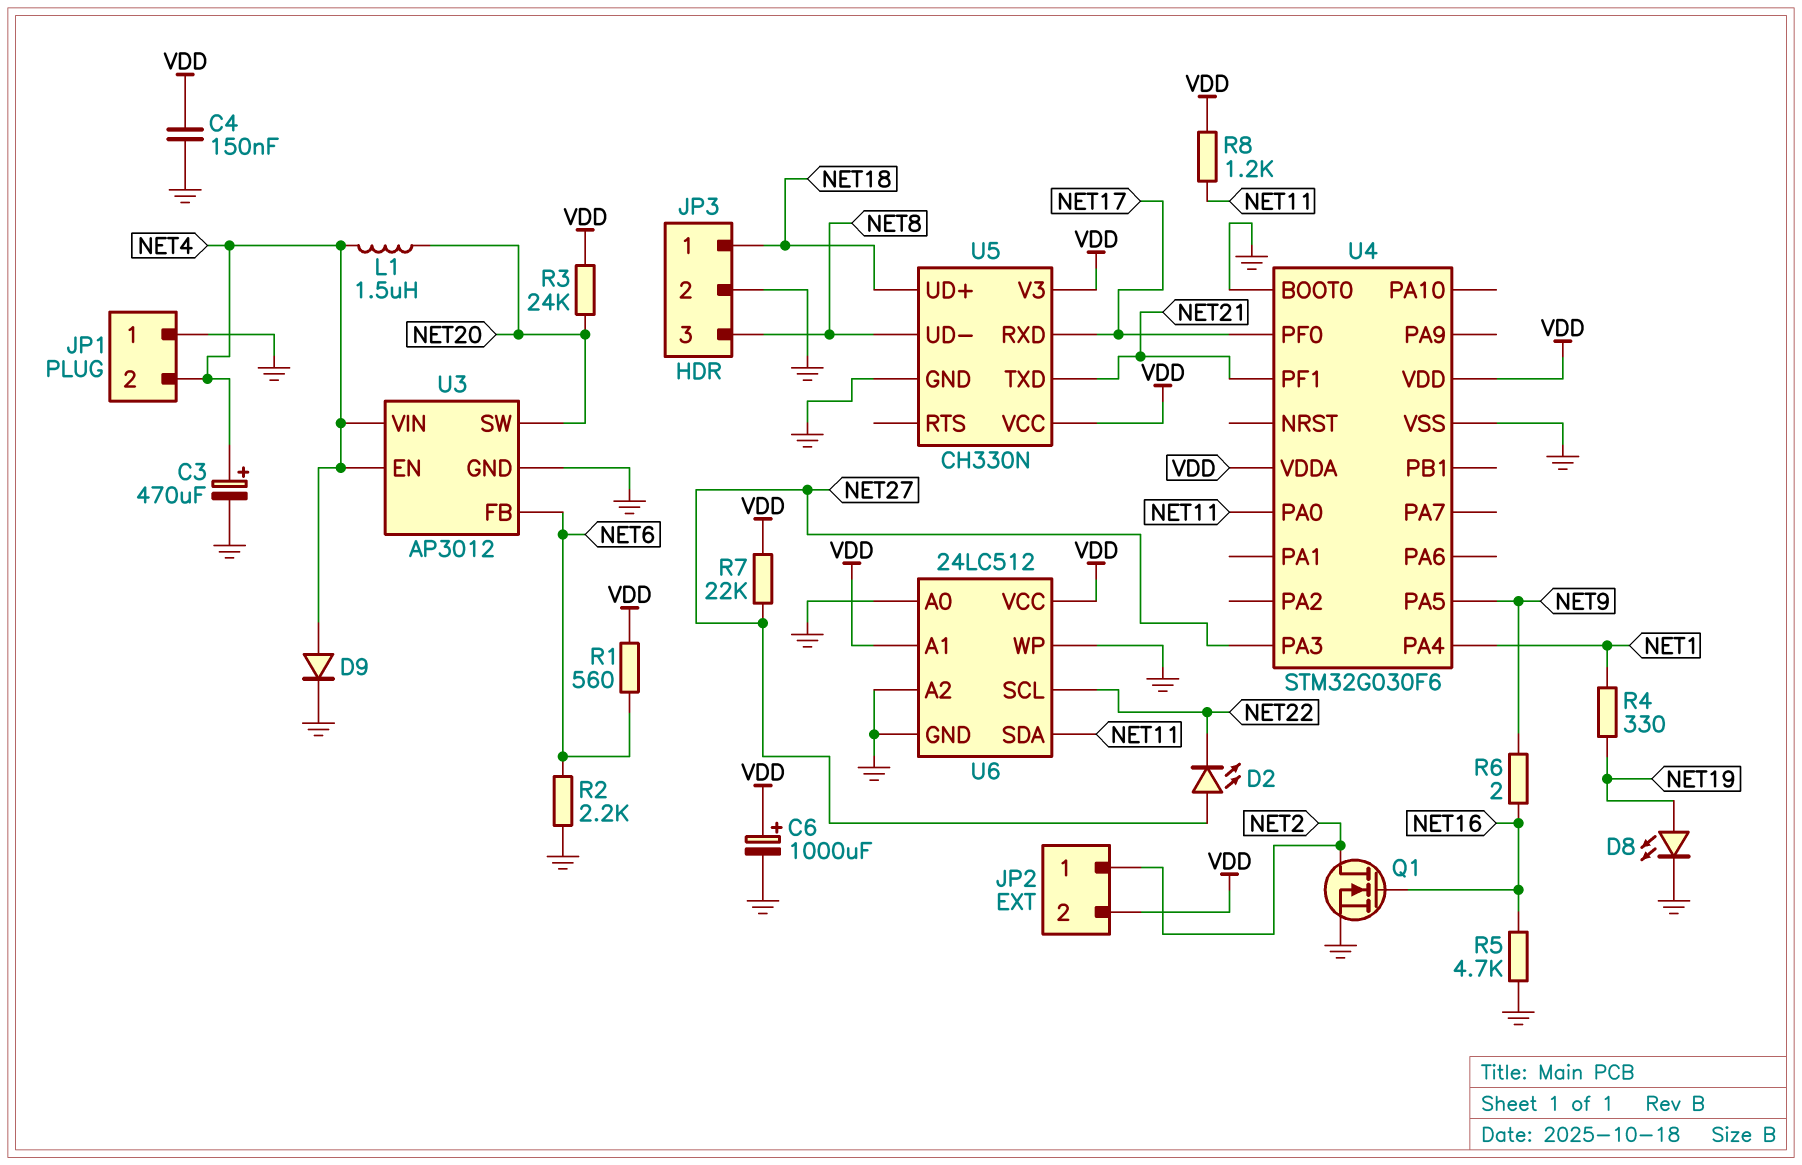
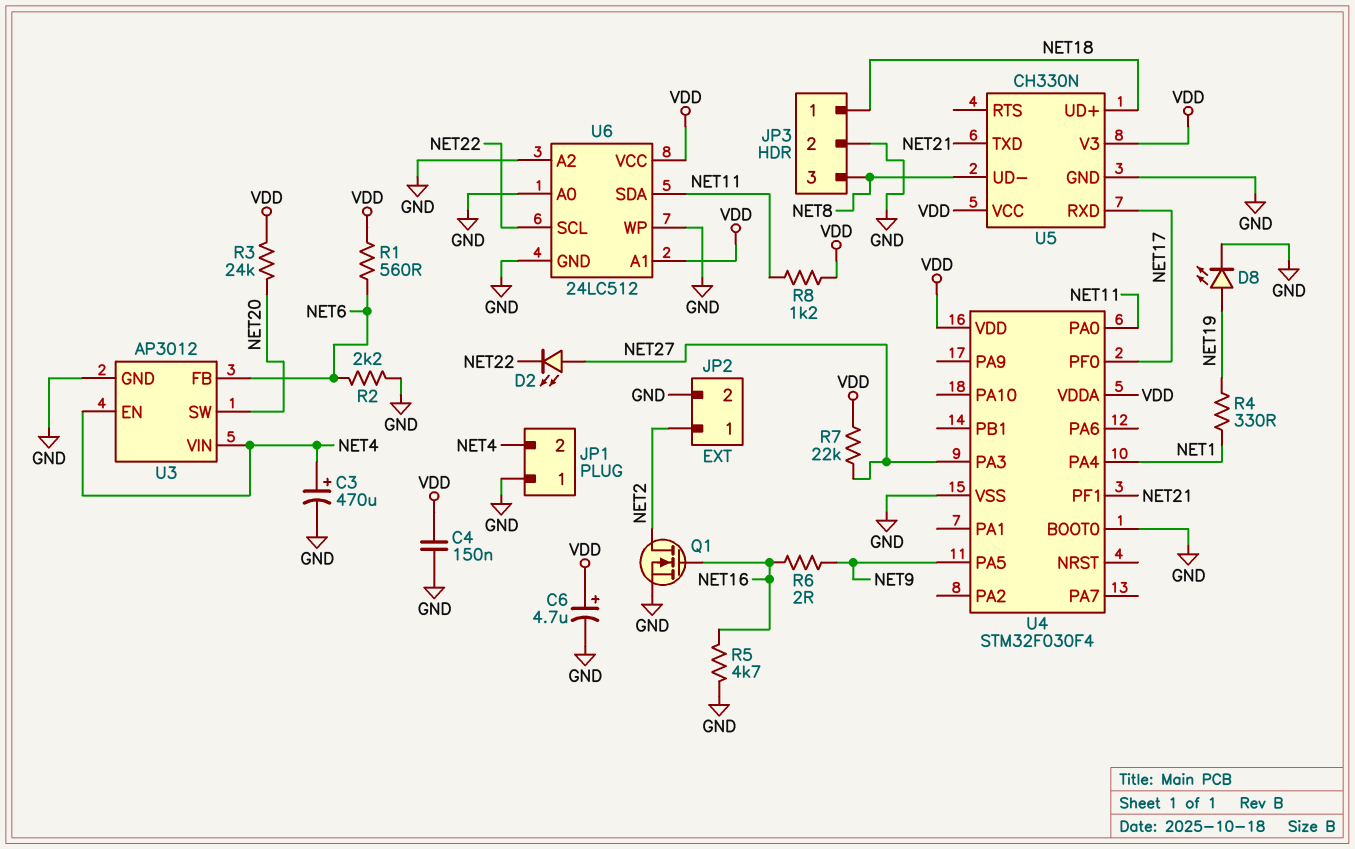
C6: 1000uF (plus VDD, minus GND) -> 4.7uF (plus VDD, minus GND)
D9: diode (A NET4, K GND) -> none
JP2 pin 2: VDD -> GND
L1: 1.5uH (NET4, NET20) -> none
U4: STM32G030F6 -> STM32F030F4

